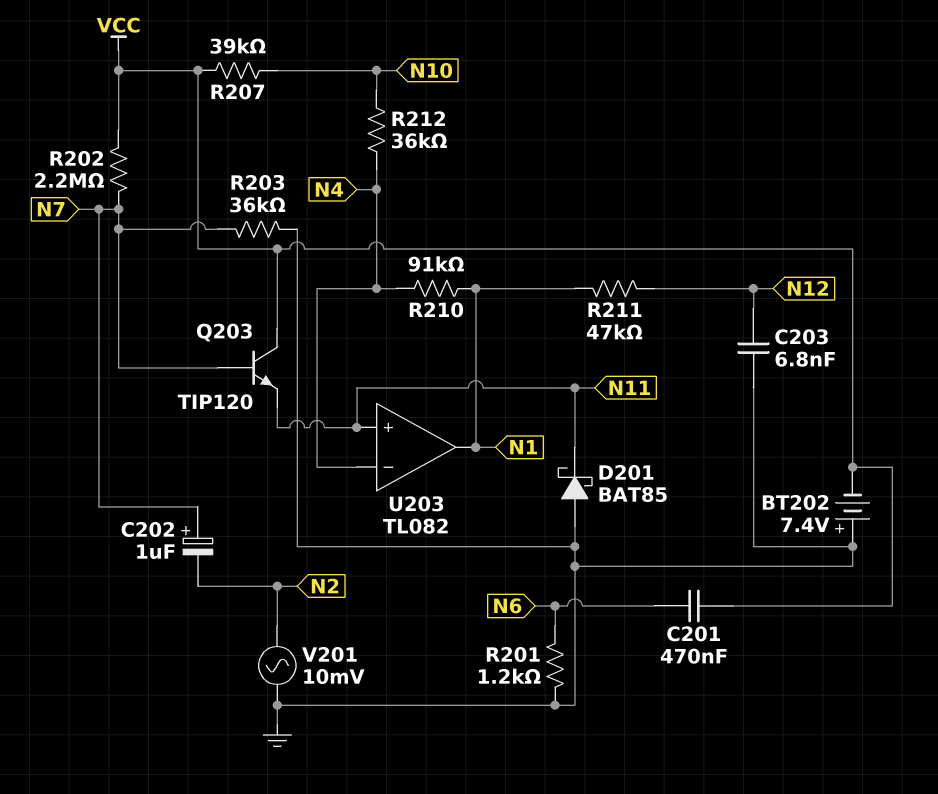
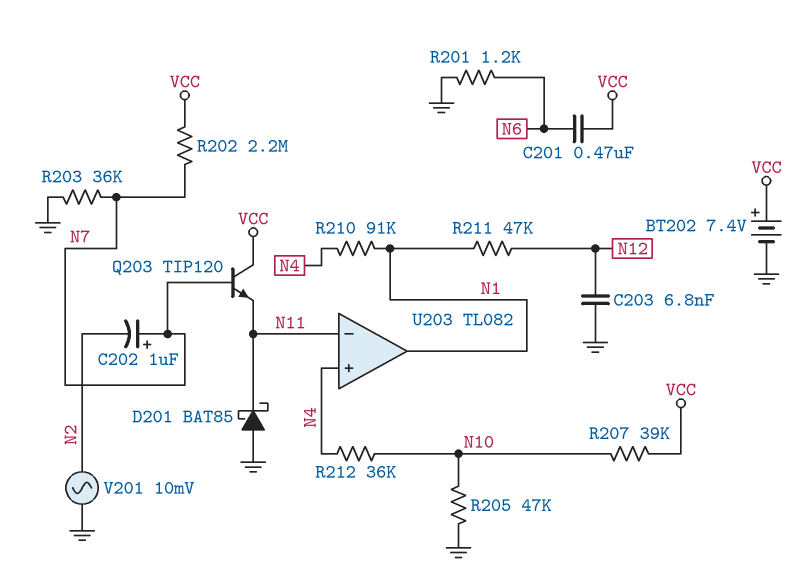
BT202: 7.4V (plus GND, minus VCC) -> 7.4V (plus VCC, minus GND)
R205: none -> 47k (GND, N10)
U203 pin in+: N11 -> N4
U203 pin in-: N4 -> N11

